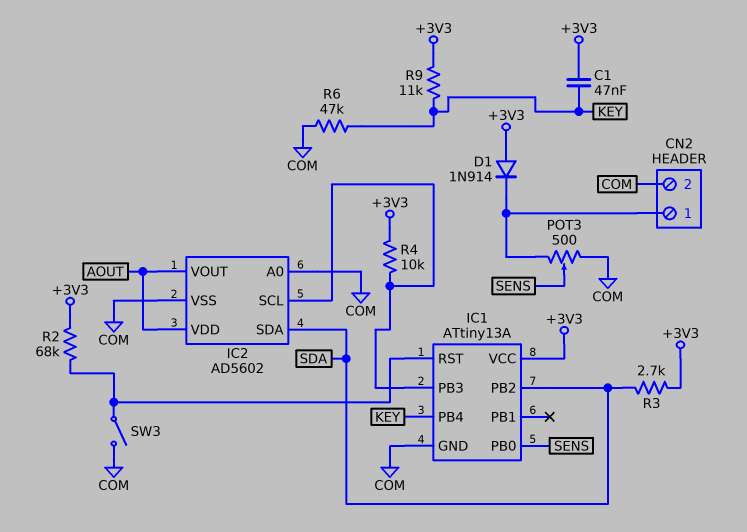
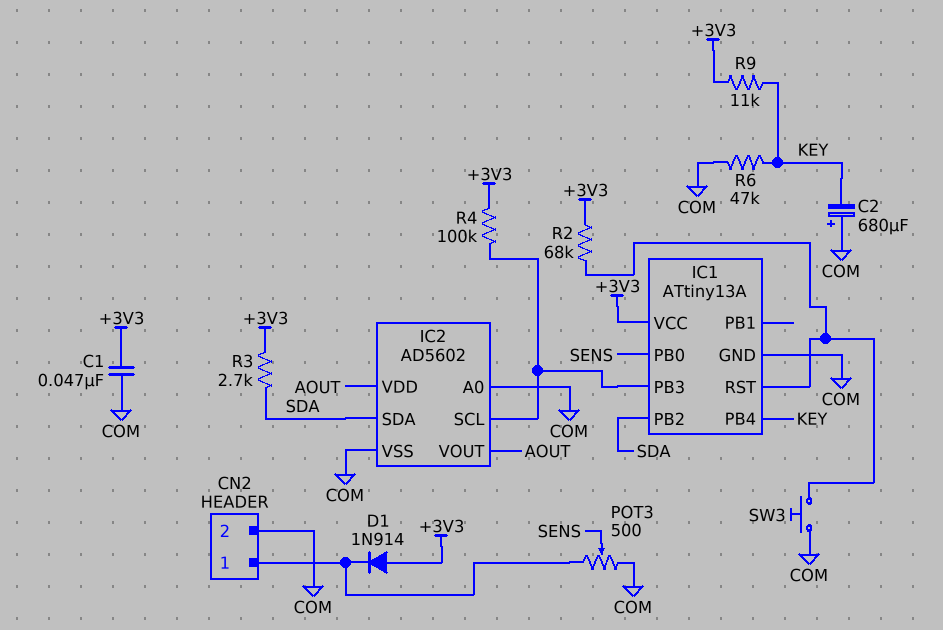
C1: 47nF (+3V3, KEY) -> 47nF (+3V3, COM)
C2: none -> 680uF (plus COM, minus KEY)
R4: 10k (+3V3, IC1/PB3) -> 100k (+3V3, IC1/PB3)
SW3: switch (COM, IC1/RST) -> button (COM, IC1/RST)

